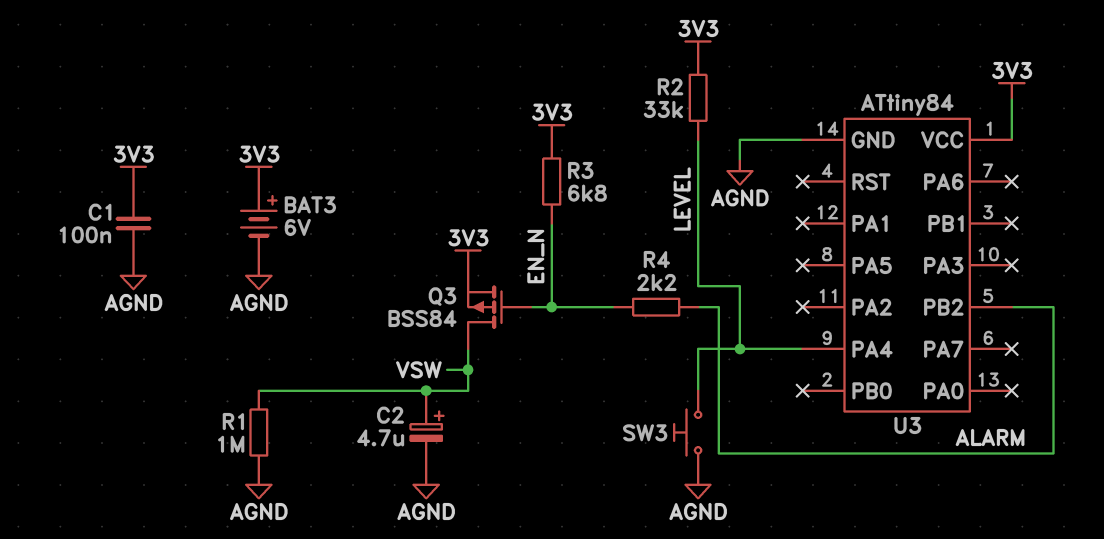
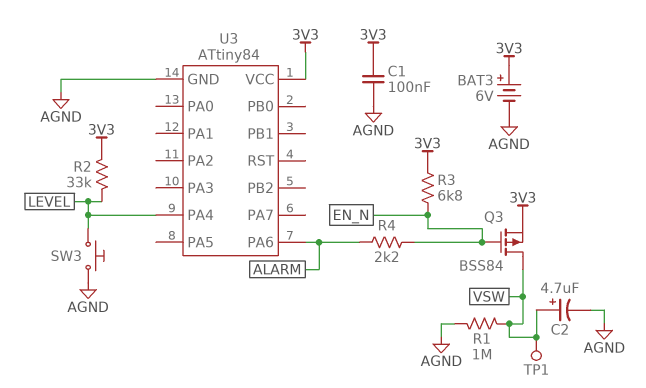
TP1: none -> test point (VSW)
U3 pin PA6: none -> ALARM
U3 pin PB2: ALARM -> none

